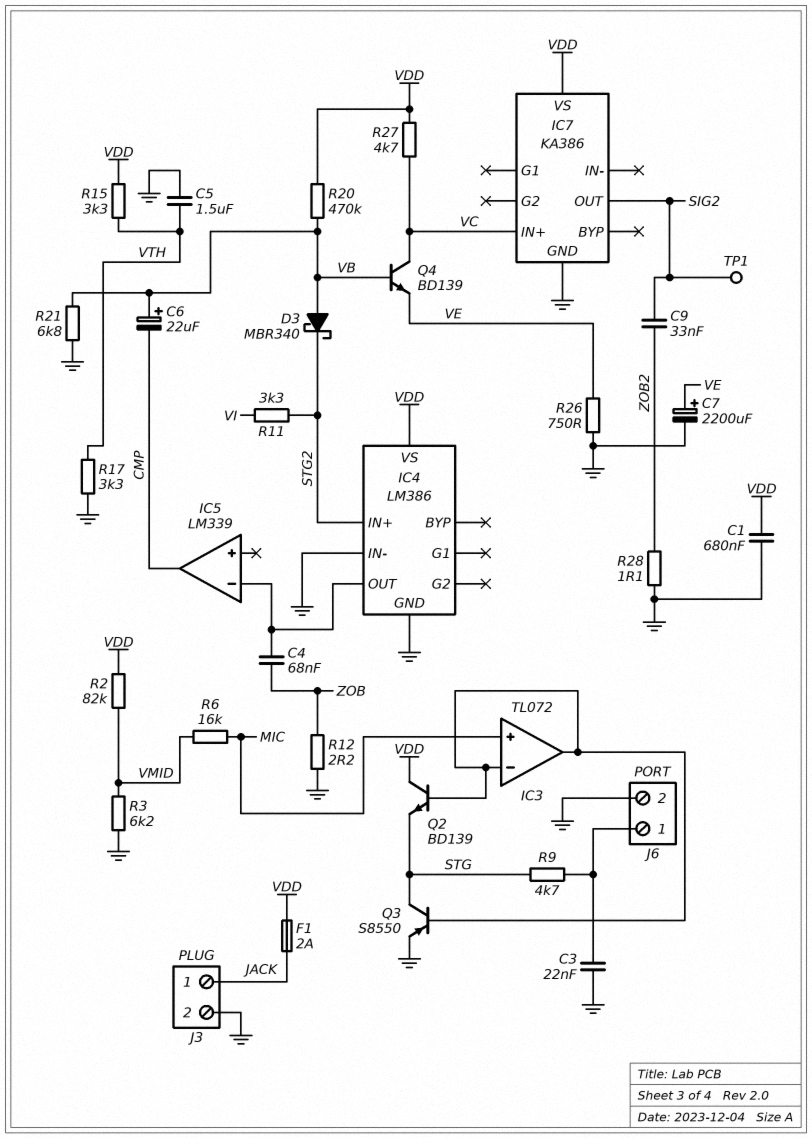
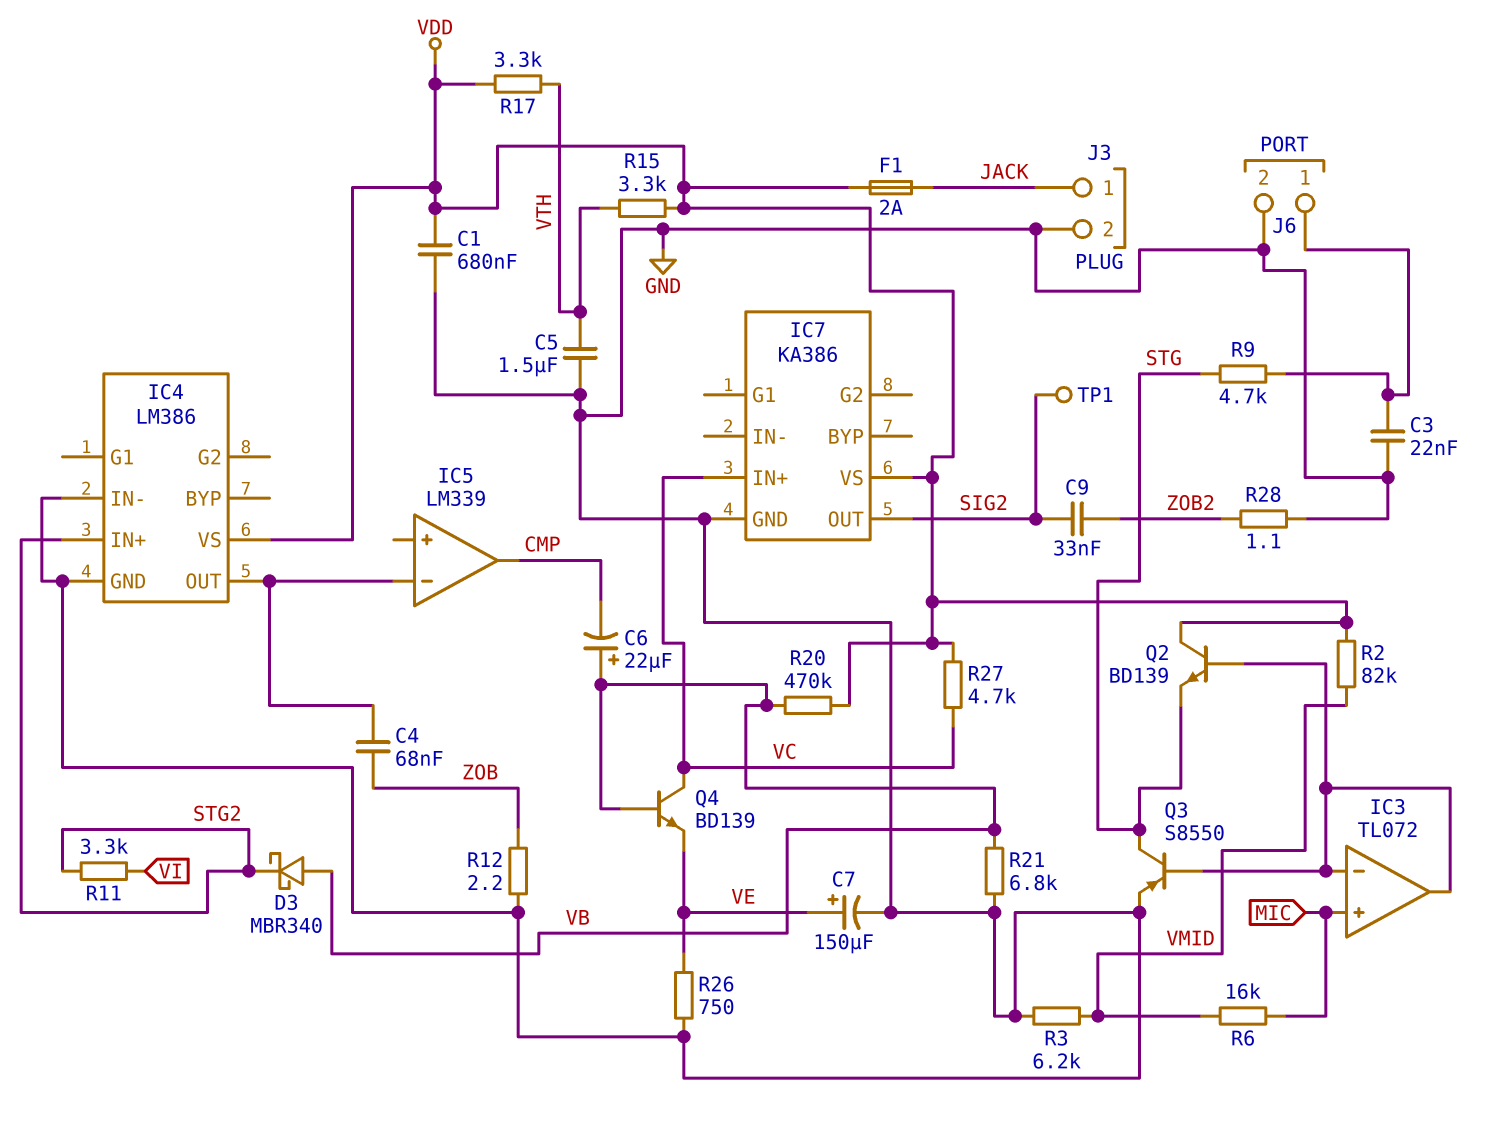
C7: 2200uF (plus VE, minus GND) -> 150uF (plus VE, minus GND)
R17: 3.3k (GND, VTH) -> 3.3k (VDD, VTH)

